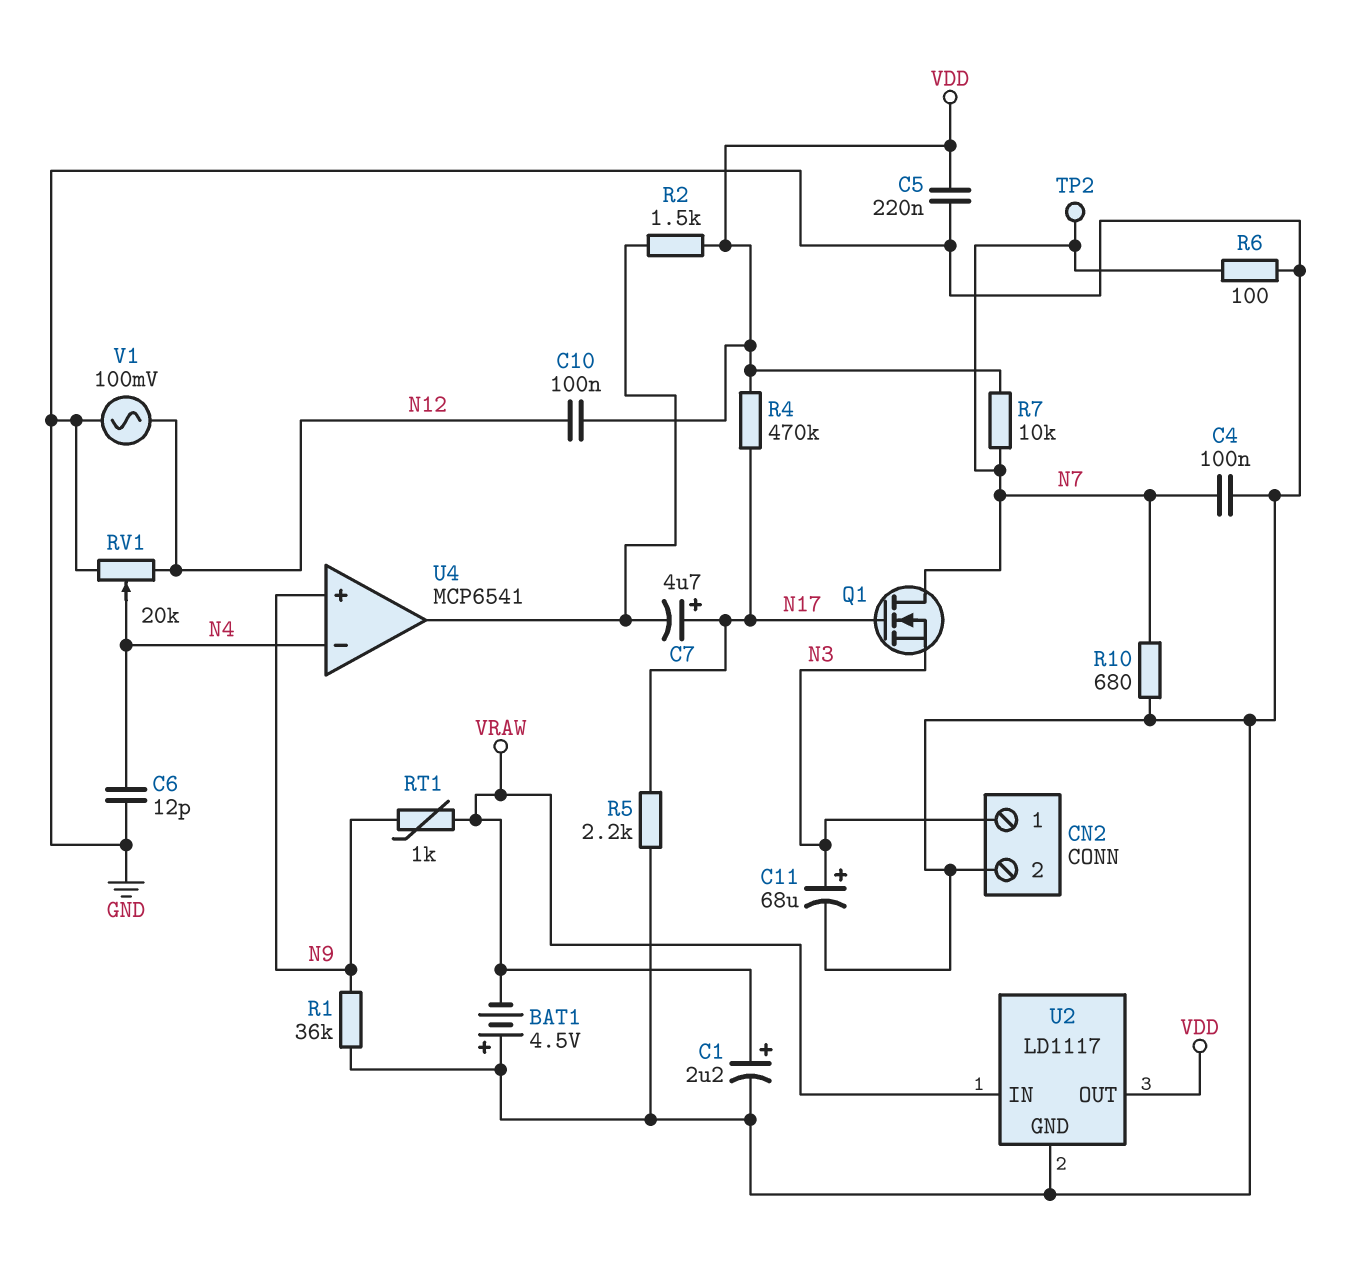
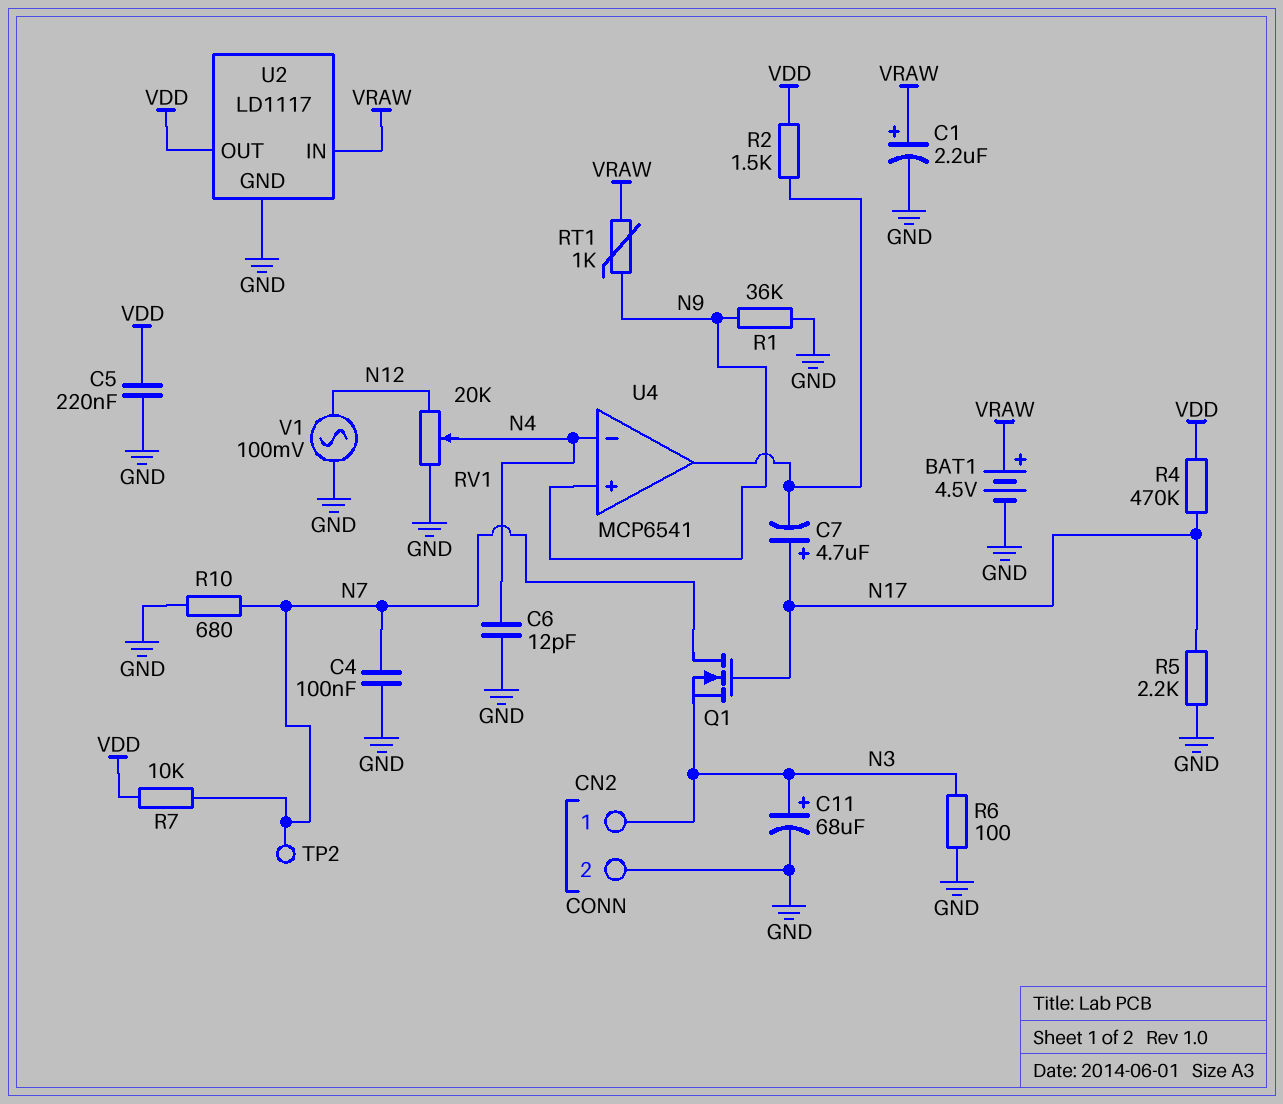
BAT1: 4.5V (plus GND, minus VRAW) -> 4.5V (plus VRAW, minus GND)
C10: 100nF (N12, VDD) -> none
R6: 100 (GND, N7) -> 100 (GND, N3)

